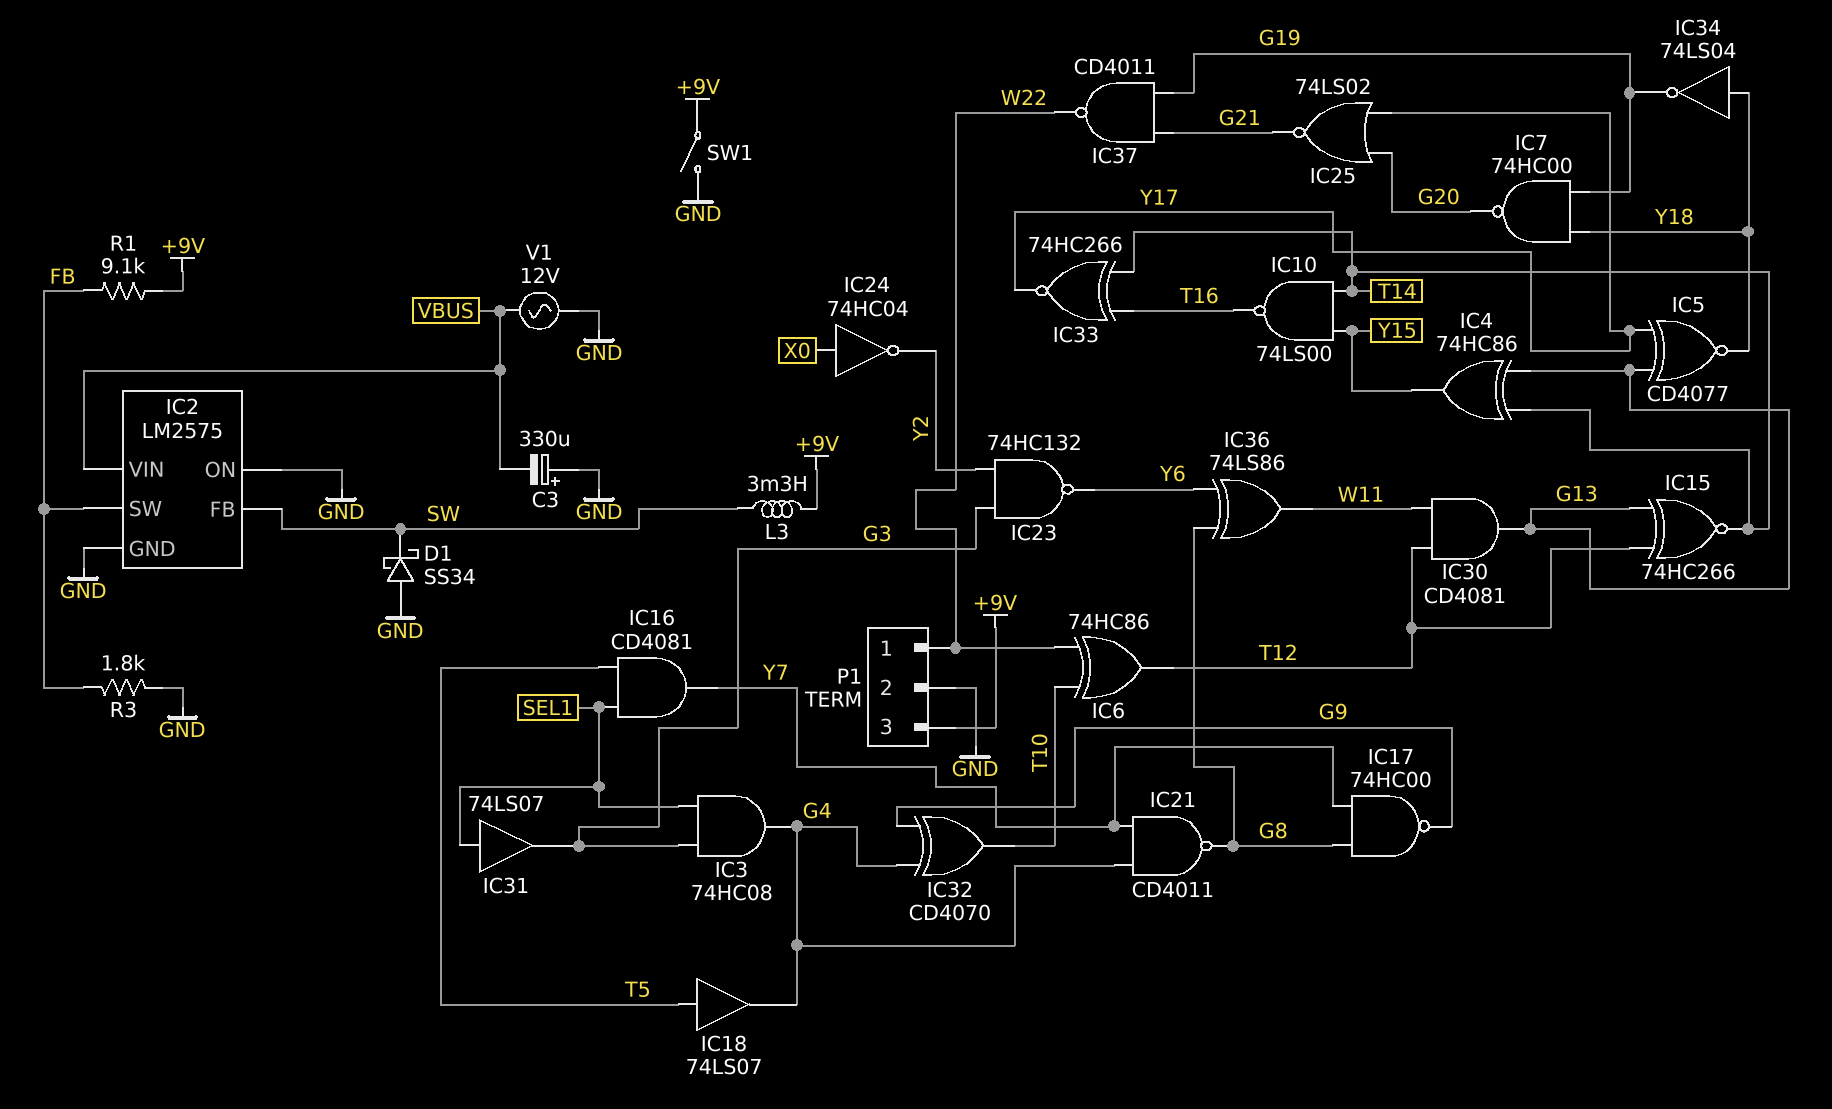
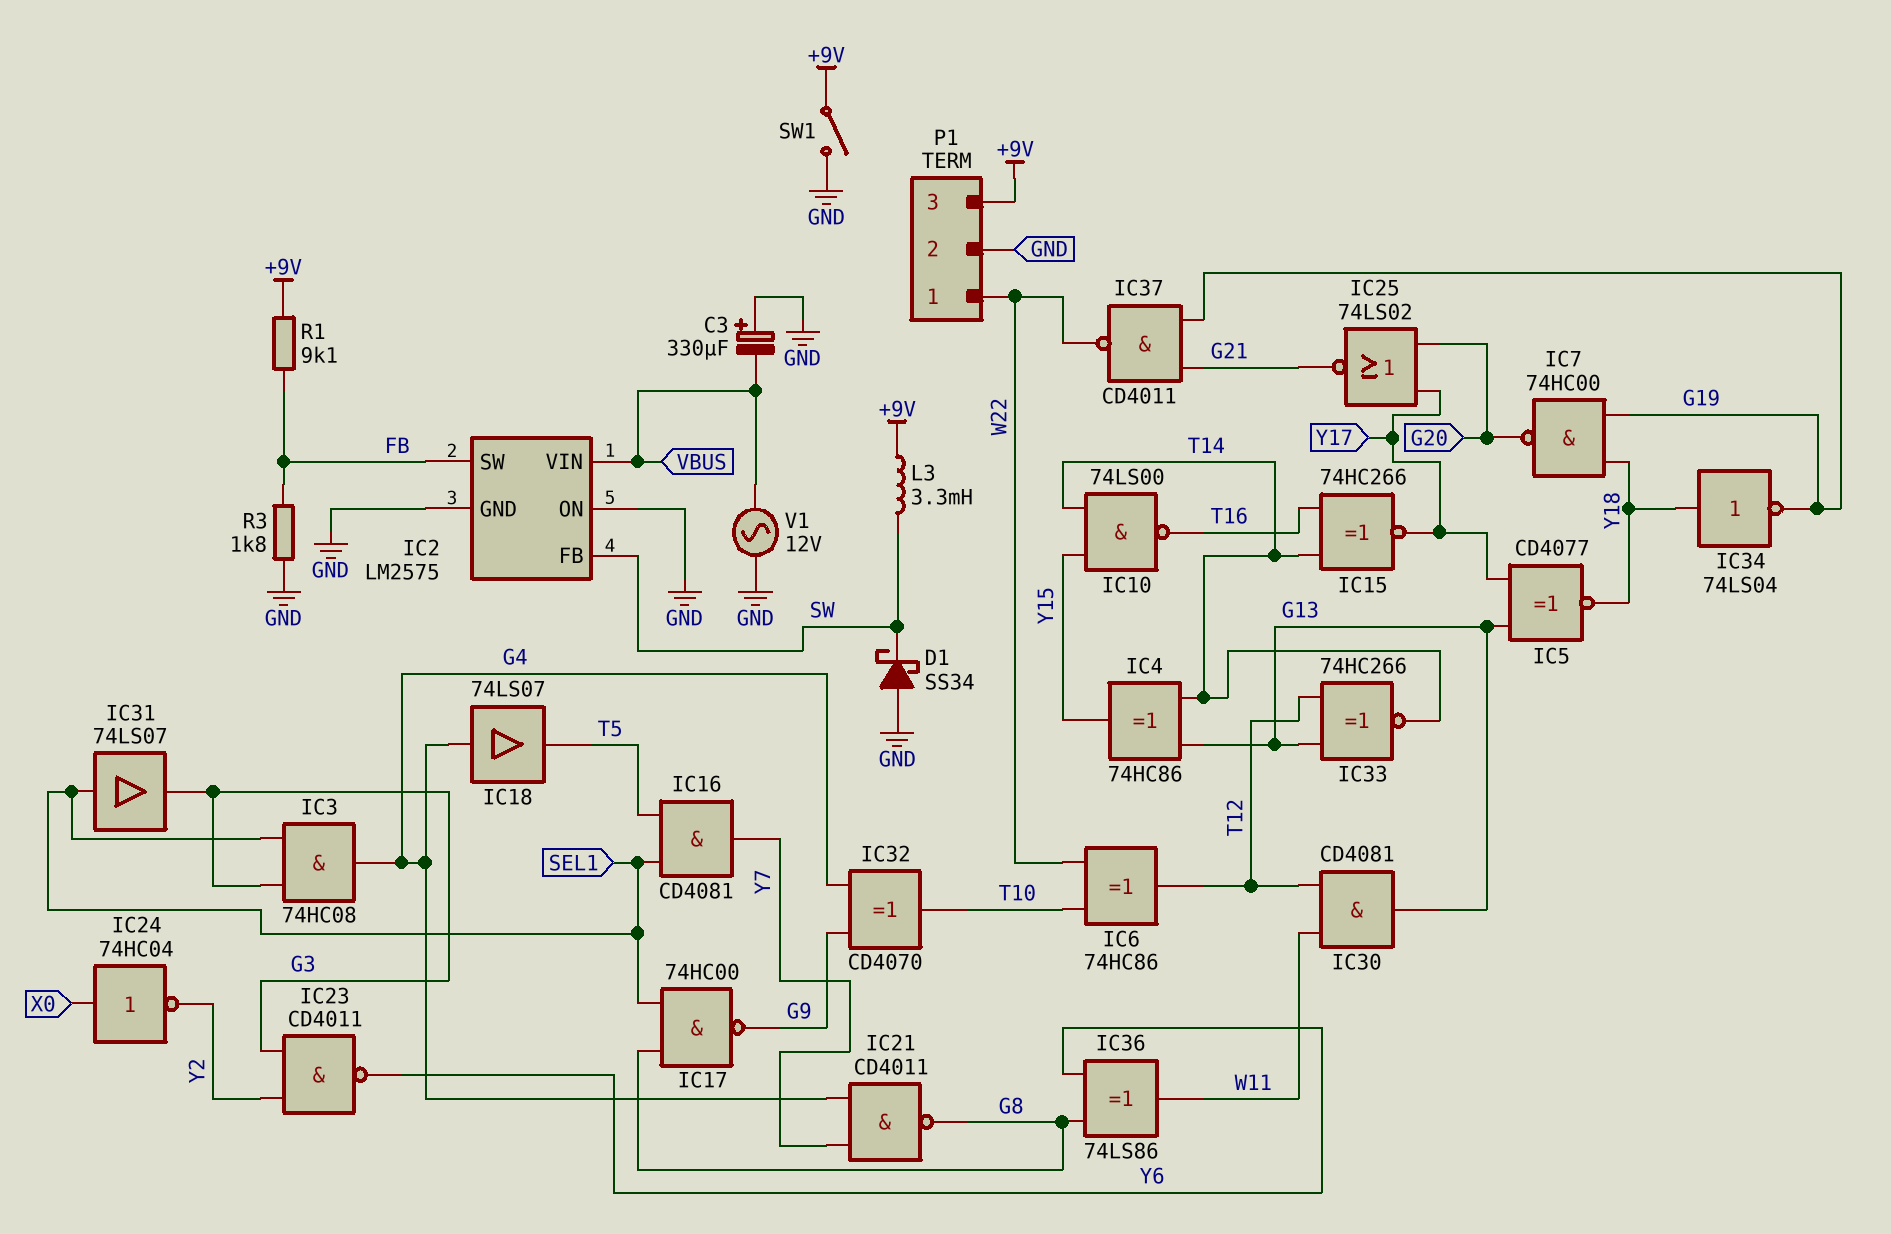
IC15: XNOR 74HC266 (in G13, in T12, out T14) -> XNOR 74HC266 (in T14, in T16, out Y17)
IC17: NAND 74HC00 (in G8, in Y7, out G9) -> NAND 74HC00 (in G8, in SEL1, out G9)
IC18: buffer 74LS07 (in T5, out G4) -> buffer 74LS07 (in G4, out T5)
IC23: NAND 74HC132 (in G3, in Y2, out Y6) -> NAND CD4011 (in G3, in Y2, out Y6)
IC33: XNOR 74HC266 (in T14, in T16, out Y17) -> XNOR 74HC266 (in G13, in T12, out T14)

